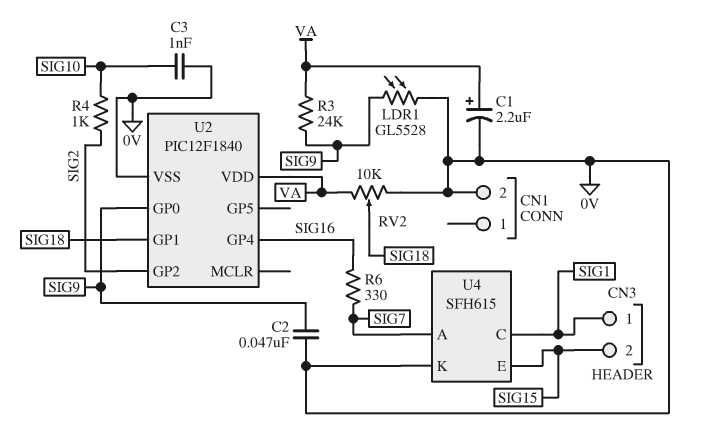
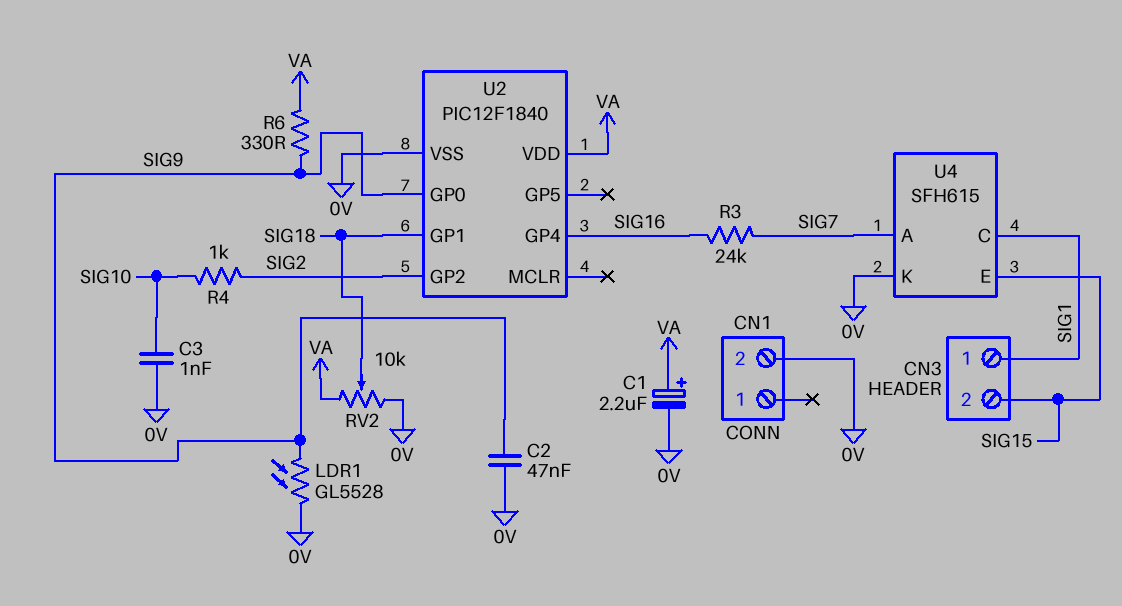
R3: 24k (SIG9, VA) -> 24k (SIG7, SIG16)
R6: 330 (SIG7, SIG16) -> 330 (SIG9, VA)

